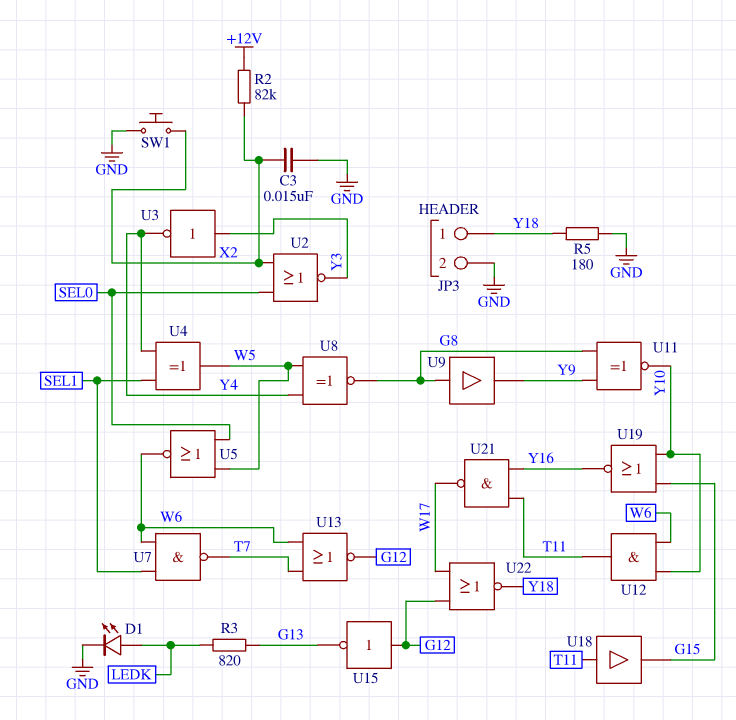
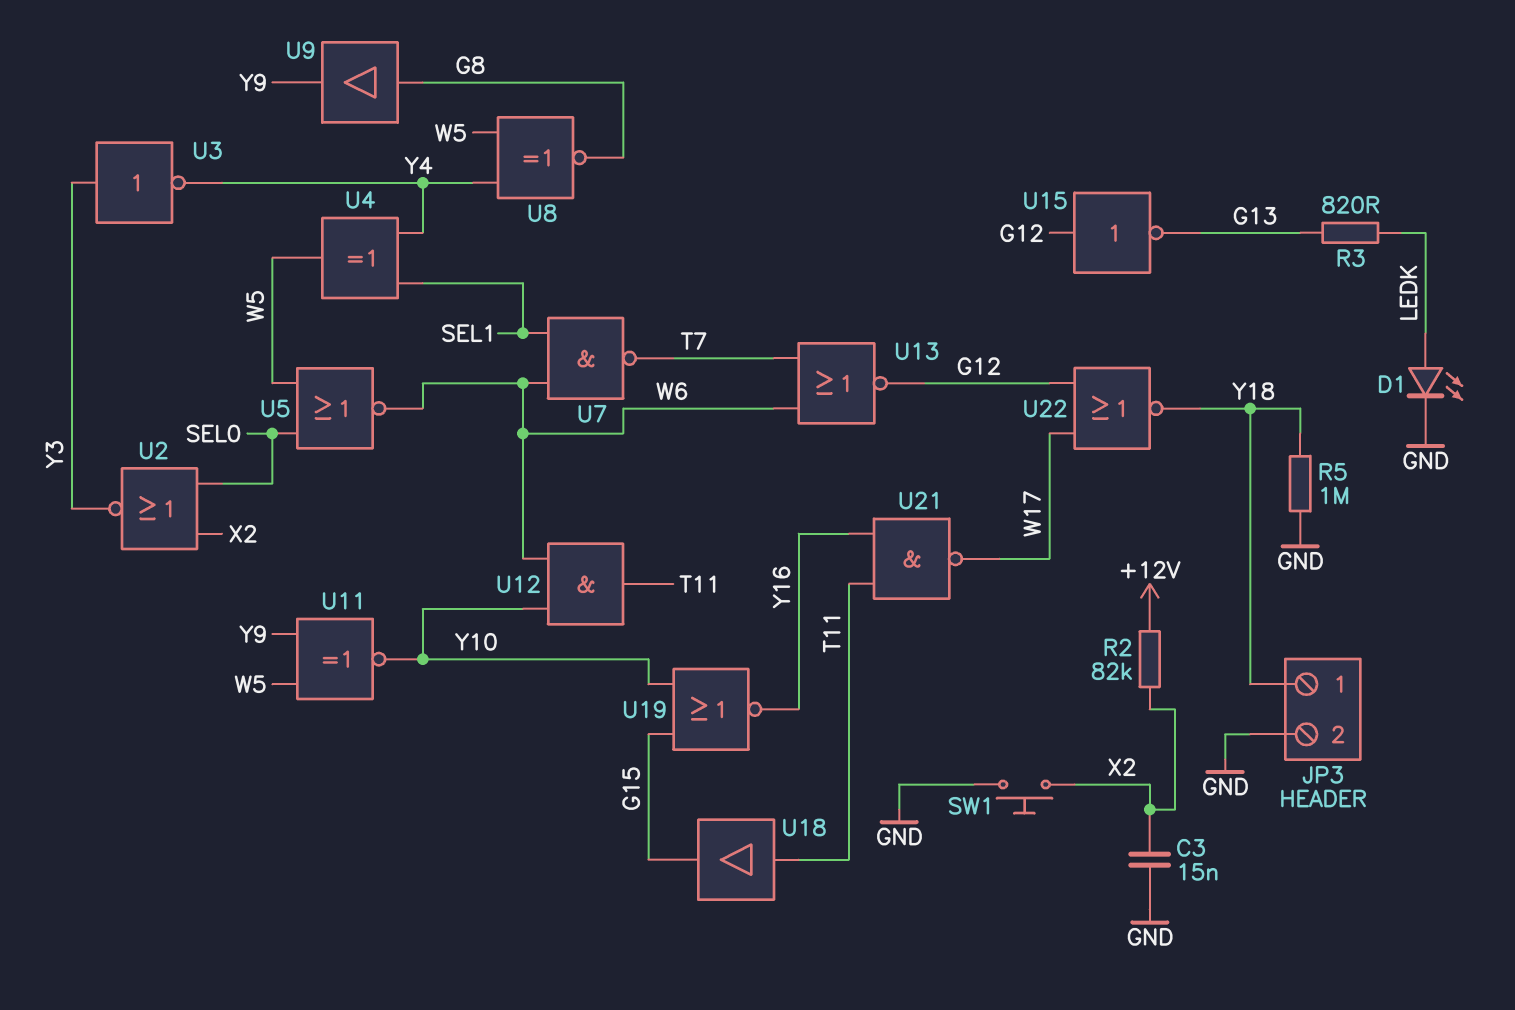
R5: 180 (GND, Y18) -> 1M (GND, Y18)
U11: XNOR (in G8, in Y9, out Y10) -> XNOR (in W5, in Y9, out Y10)

